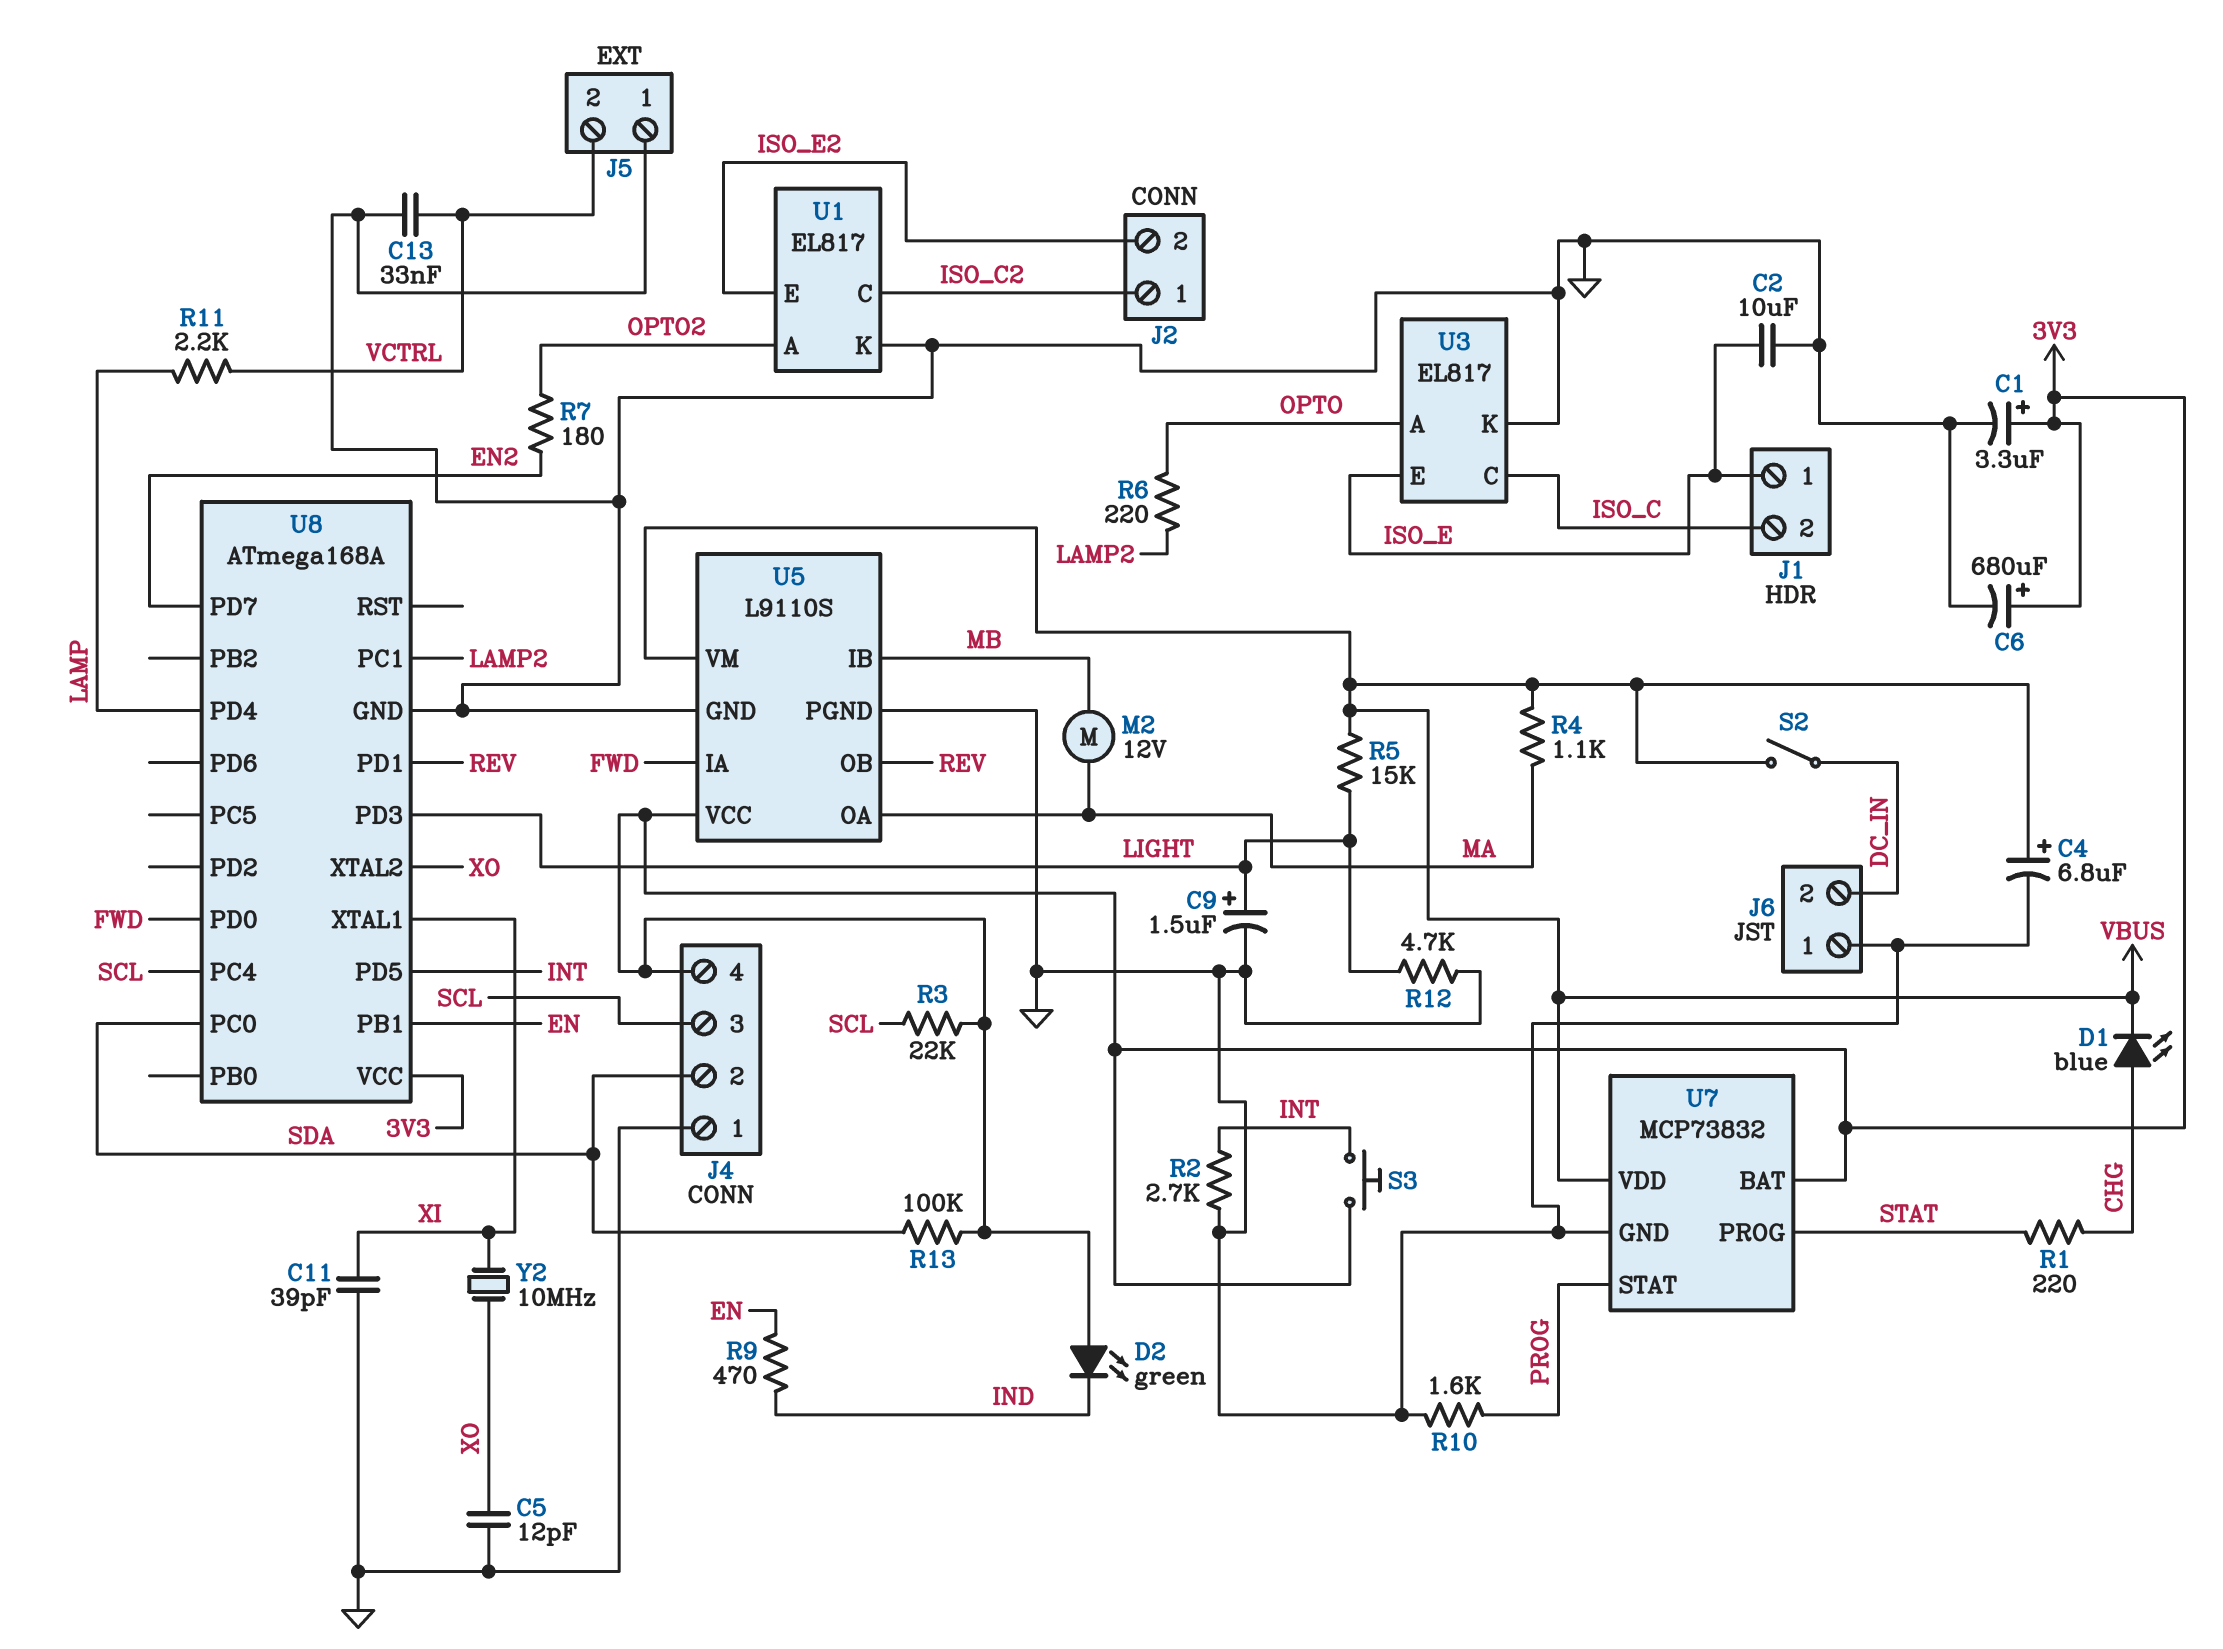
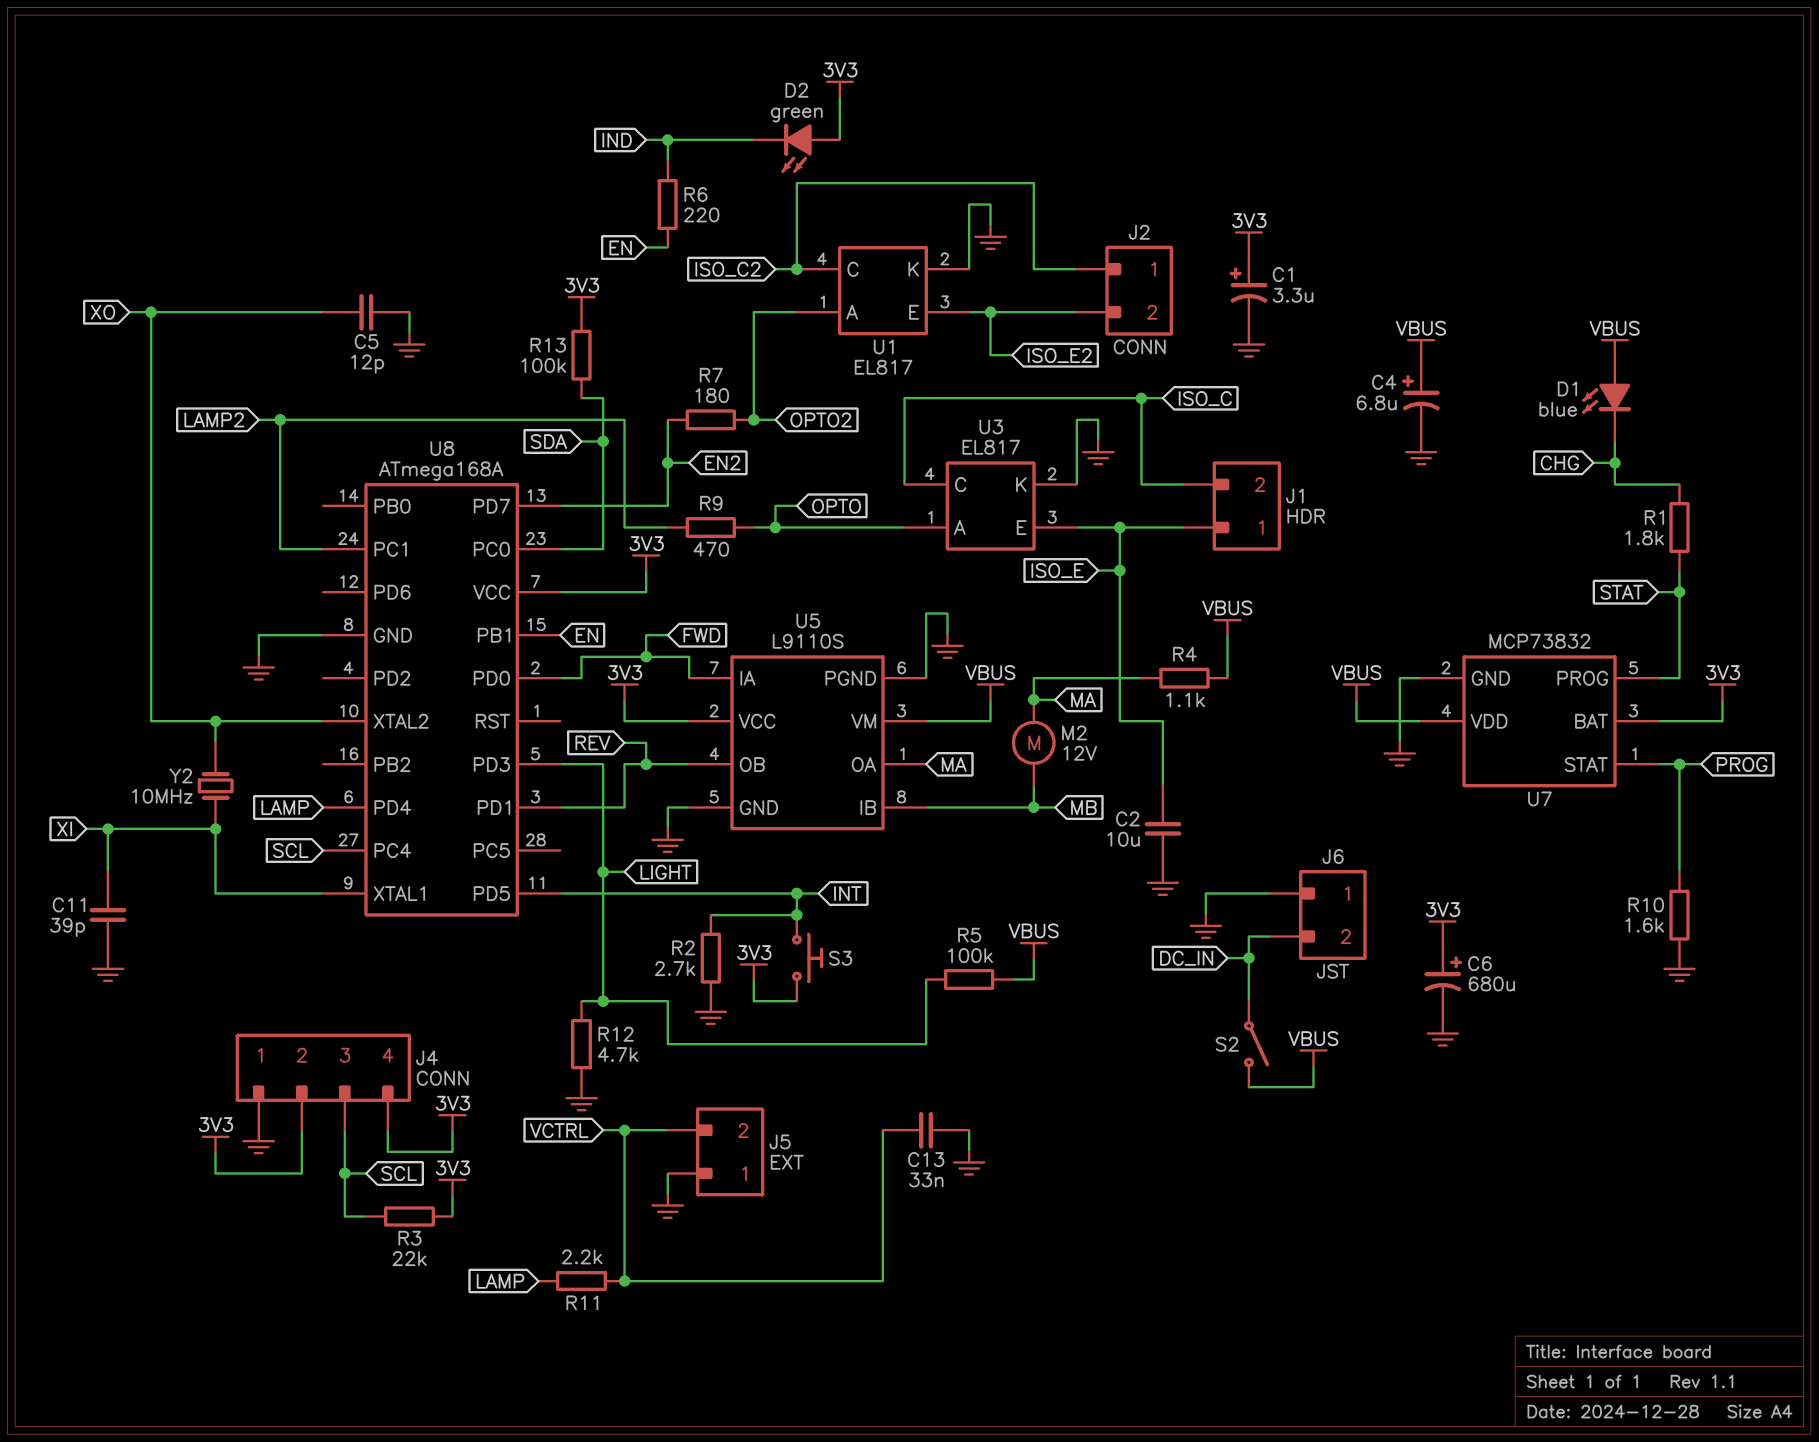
C9: 1.5uF (plus LIGHT, minus GND) -> none
D1: LED blue (A CHG, K VBUS) -> LED blue (A VBUS, K CHG)
J4 pin 2: SDA -> 3V3
R1: 220 (CHG, STAT) -> 1.8k (CHG, STAT)
R5: 15k (LIGHT, VBUS) -> 100k (LIGHT, VBUS)
R6: 220 (LAMP2, OPTO) -> 220 (EN, IND)
R9: 470 (EN, IND) -> 470 (LAMP2, OPTO)

